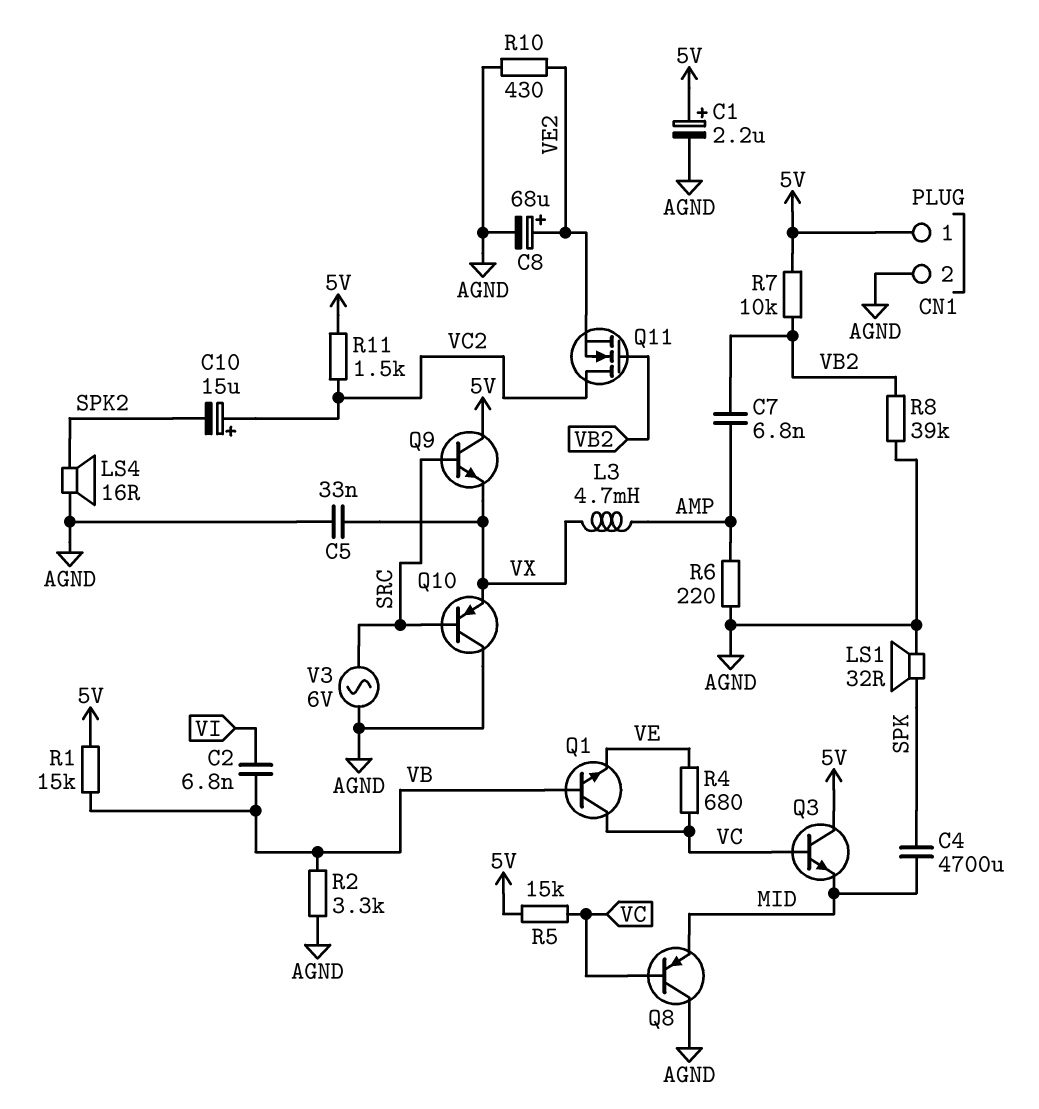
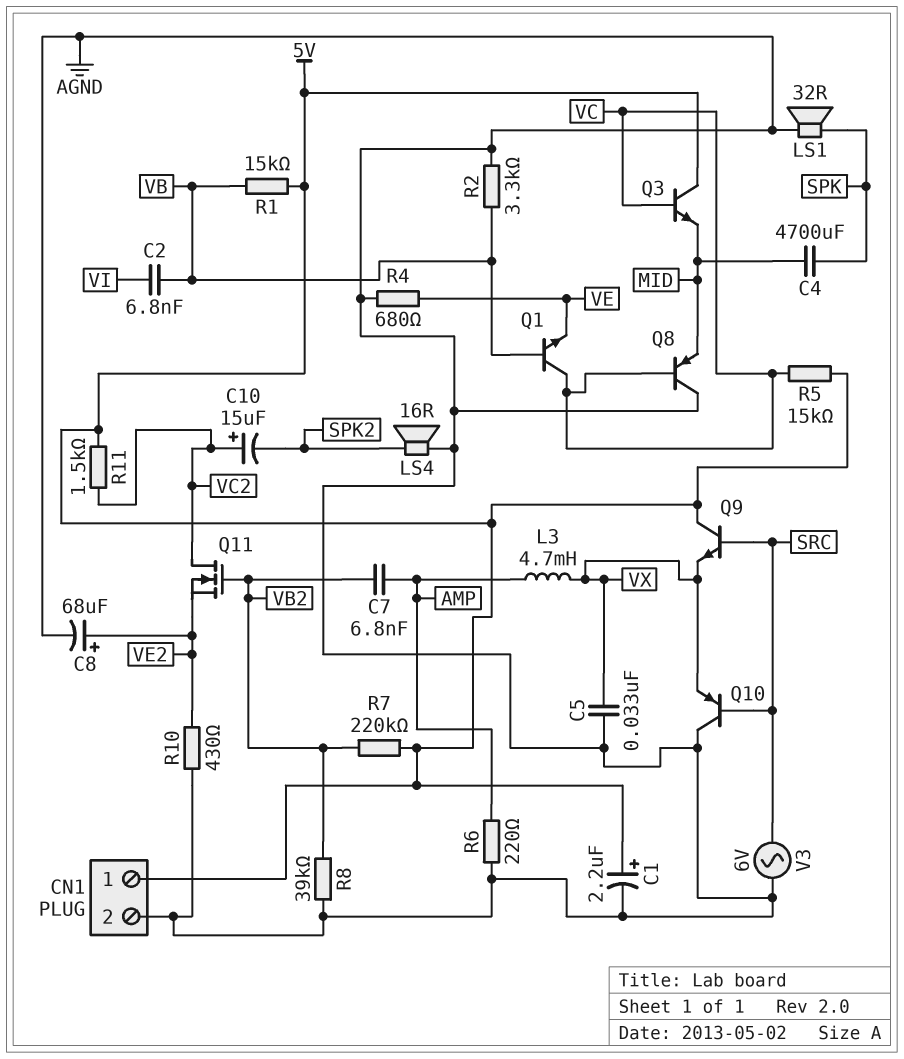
R4: 680 (VC, VE) -> 680 (AGND, VE)
R7: 10k (5V, VB2) -> 220k (5V, VB2)

